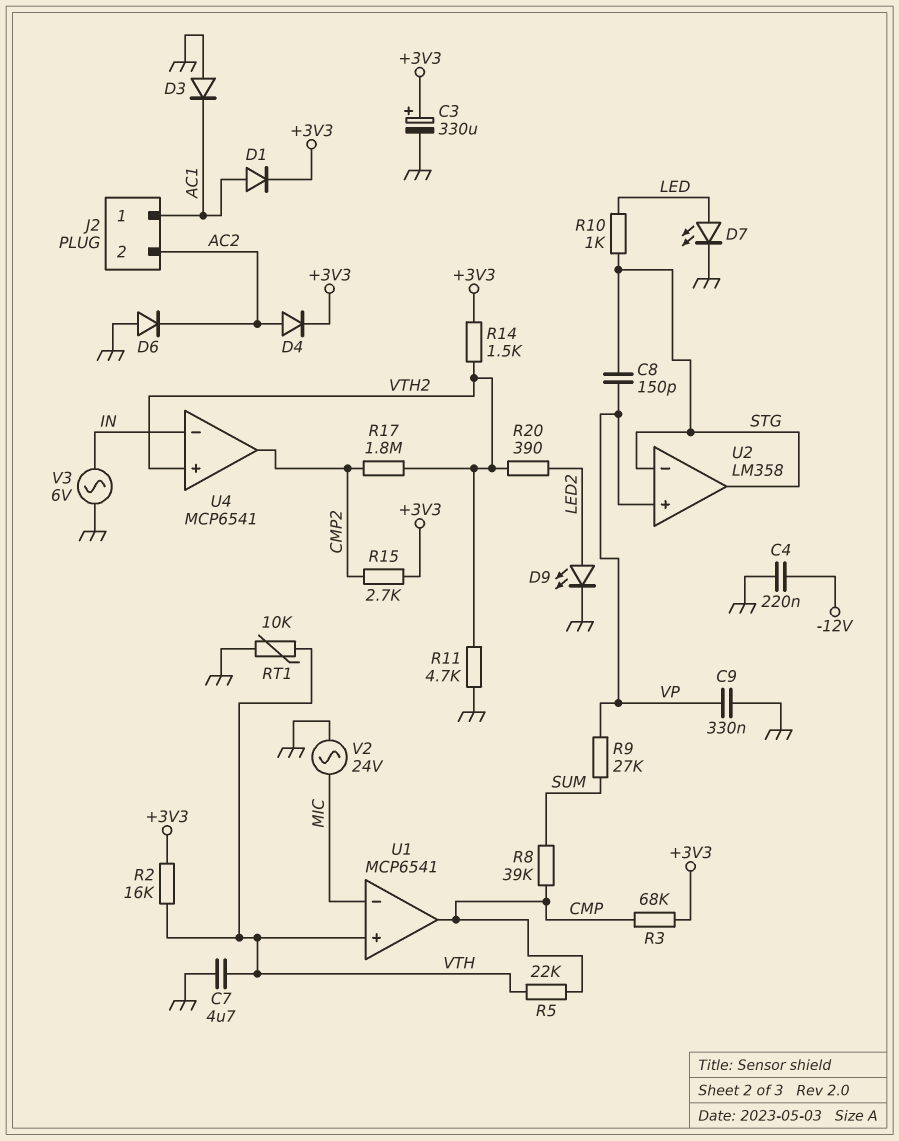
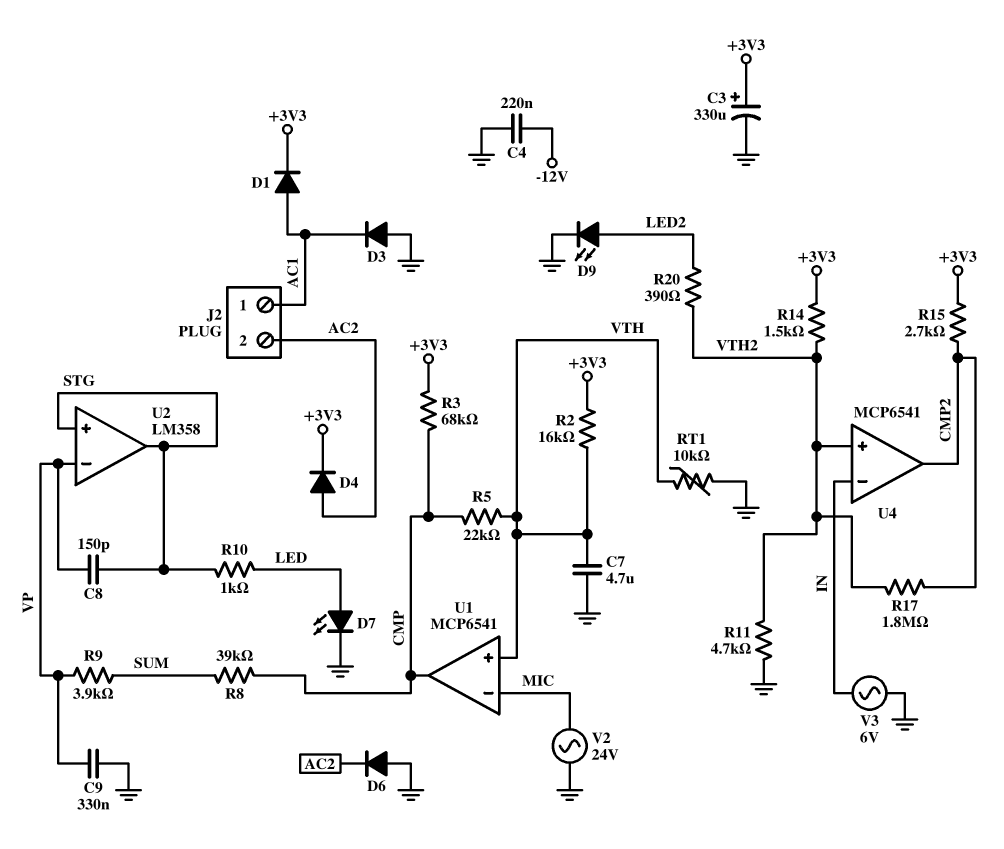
R9: 27k (SUM, VP) -> 3.9k (SUM, VP)
U2 pin in+: VP -> STG
U2 pin in-: STG -> VP

